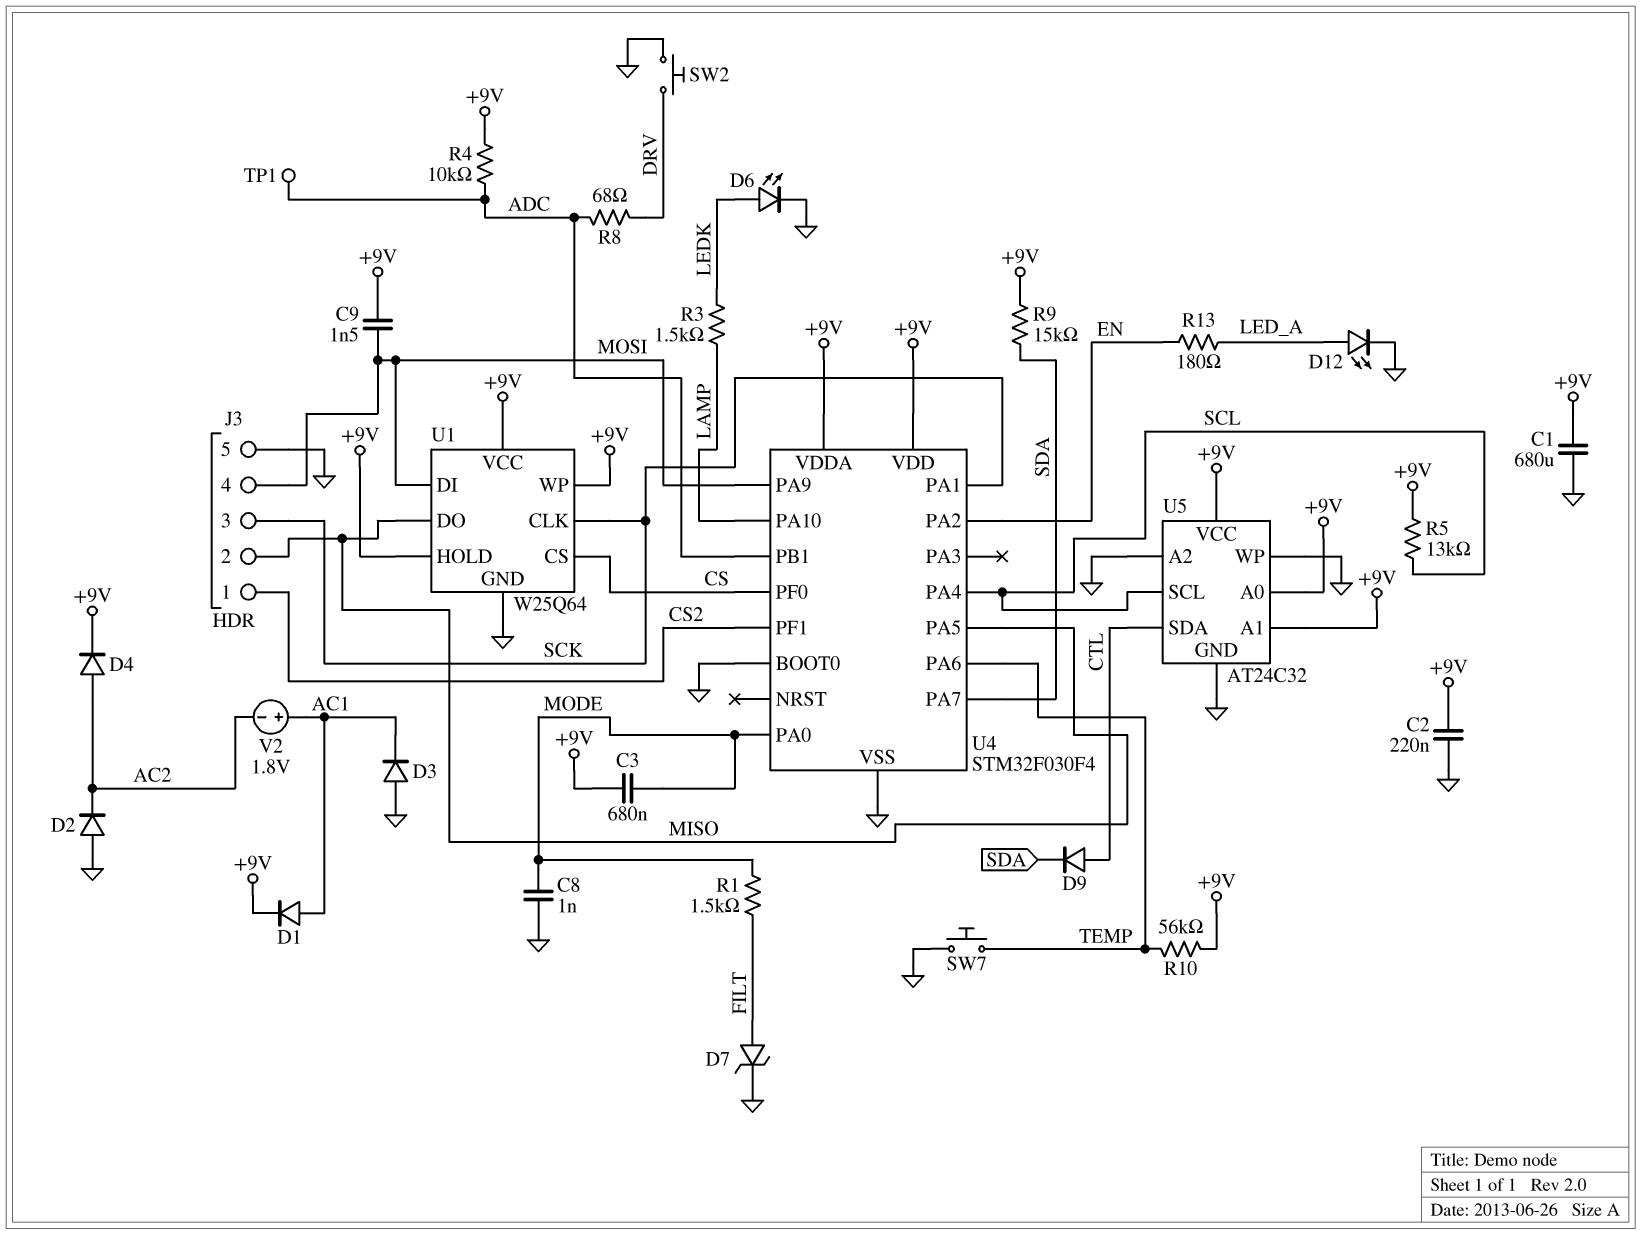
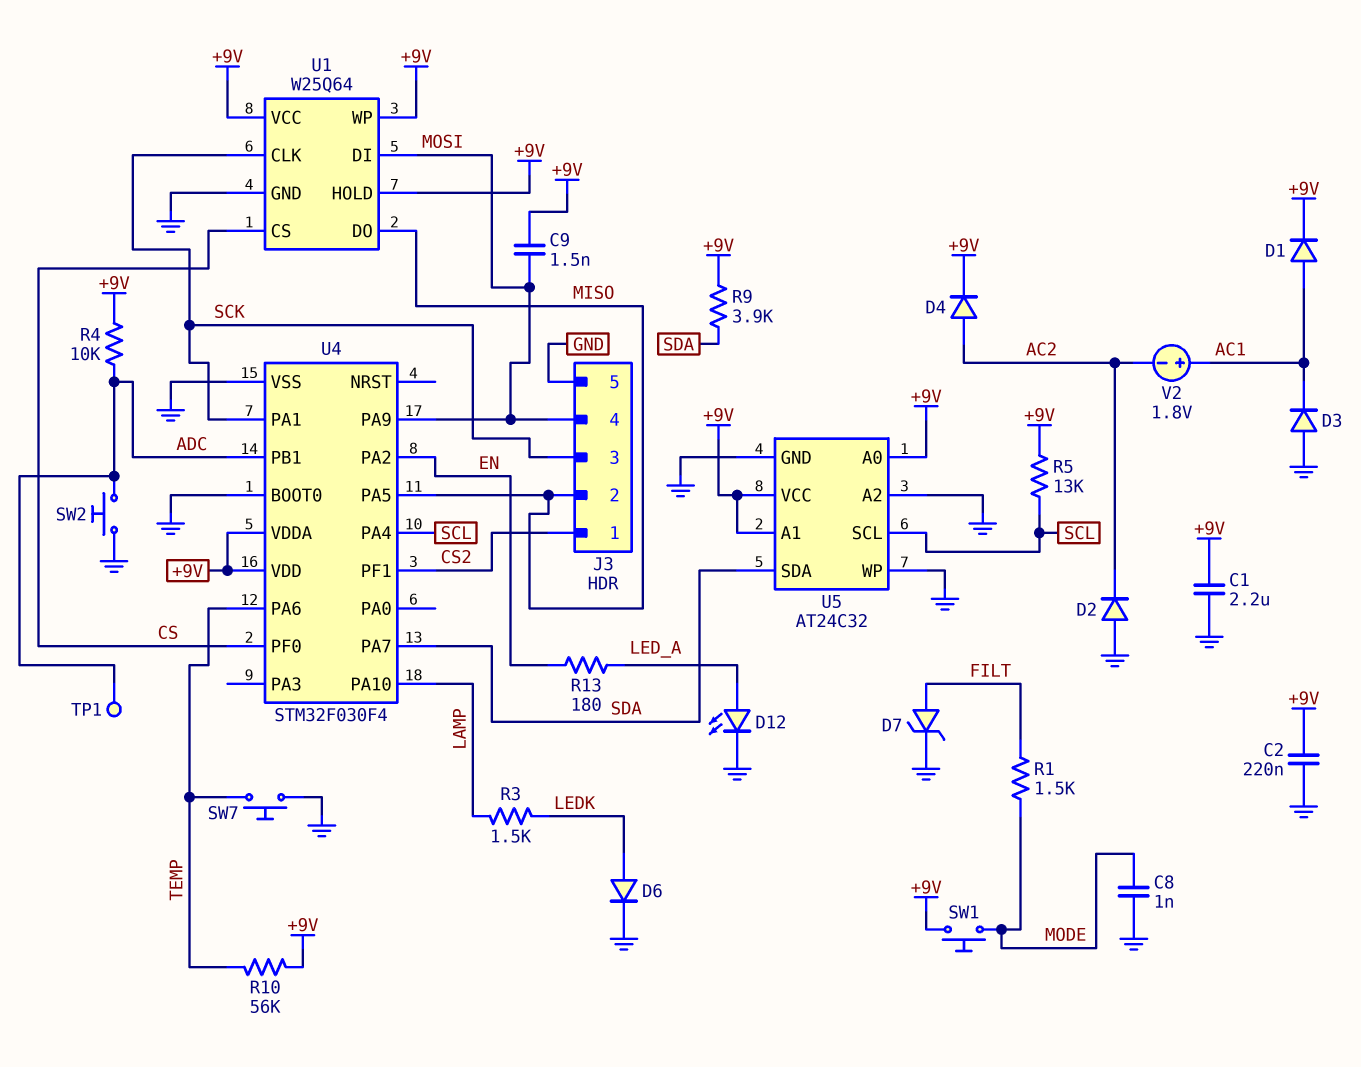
C1: 680uF (+9V, GND) -> 2.2uF (+9V, GND)
C3: 680nF (+9V, MODE) -> none
D6: LED (A LEDK, K GND) -> diode (A LEDK, K GND)
D9: diode (A CTL, K SDA) -> none
R8: 68 (ADC, DRV) -> none
R9: 15k (+9V, SDA) -> 3.9k (+9V, SDA)
SW1: none -> button (+9V, MODE)
SW2: button (DRV, GND) -> button (ADC, GND)
U4 pin PA0: MODE -> none
U5 pin SDA: CTL -> SDA

